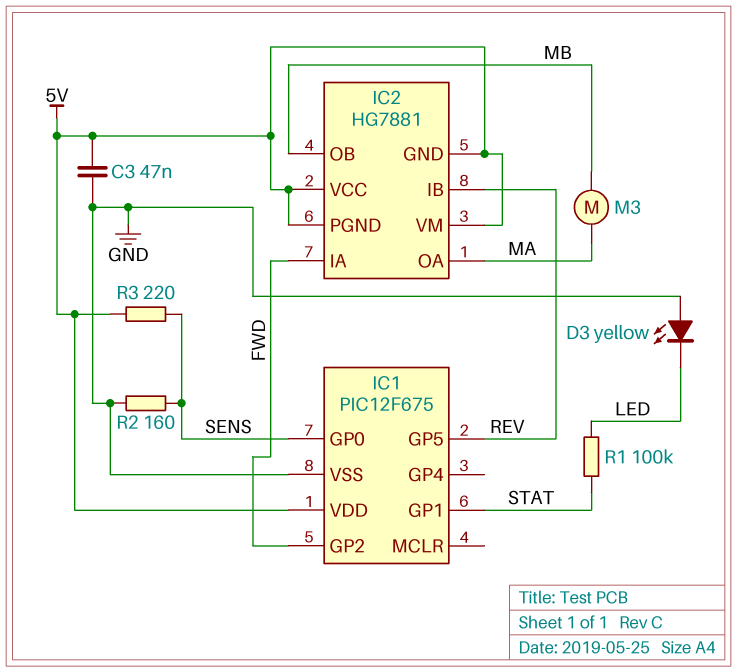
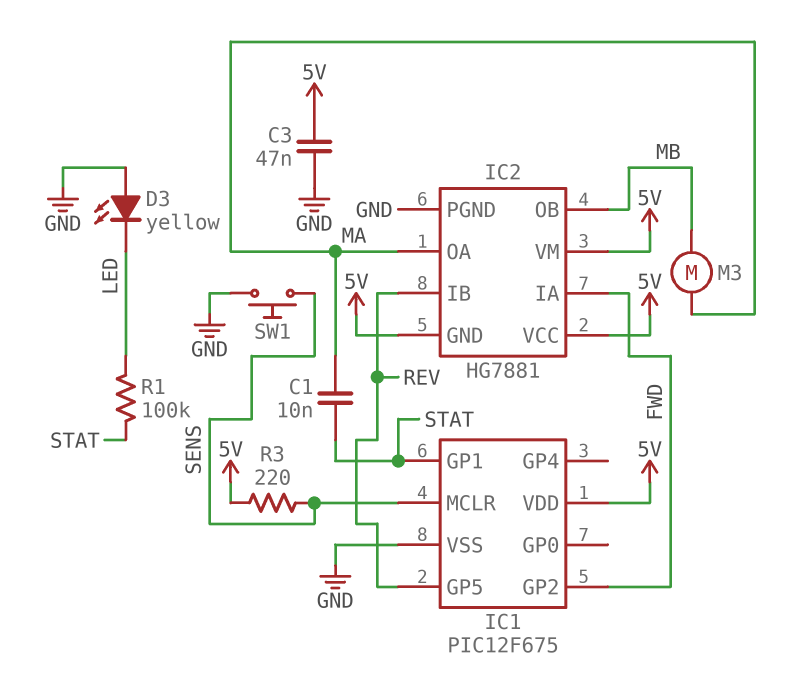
C1: none -> 10nF (MA, STAT)
IC1 pin GP0: SENS -> none
IC1 pin MCLR: none -> SENS
IC2 pin PGND: 5V -> GND
R2: 160 (GND, SENS) -> none
SW1: none -> button (GND, SENS)

